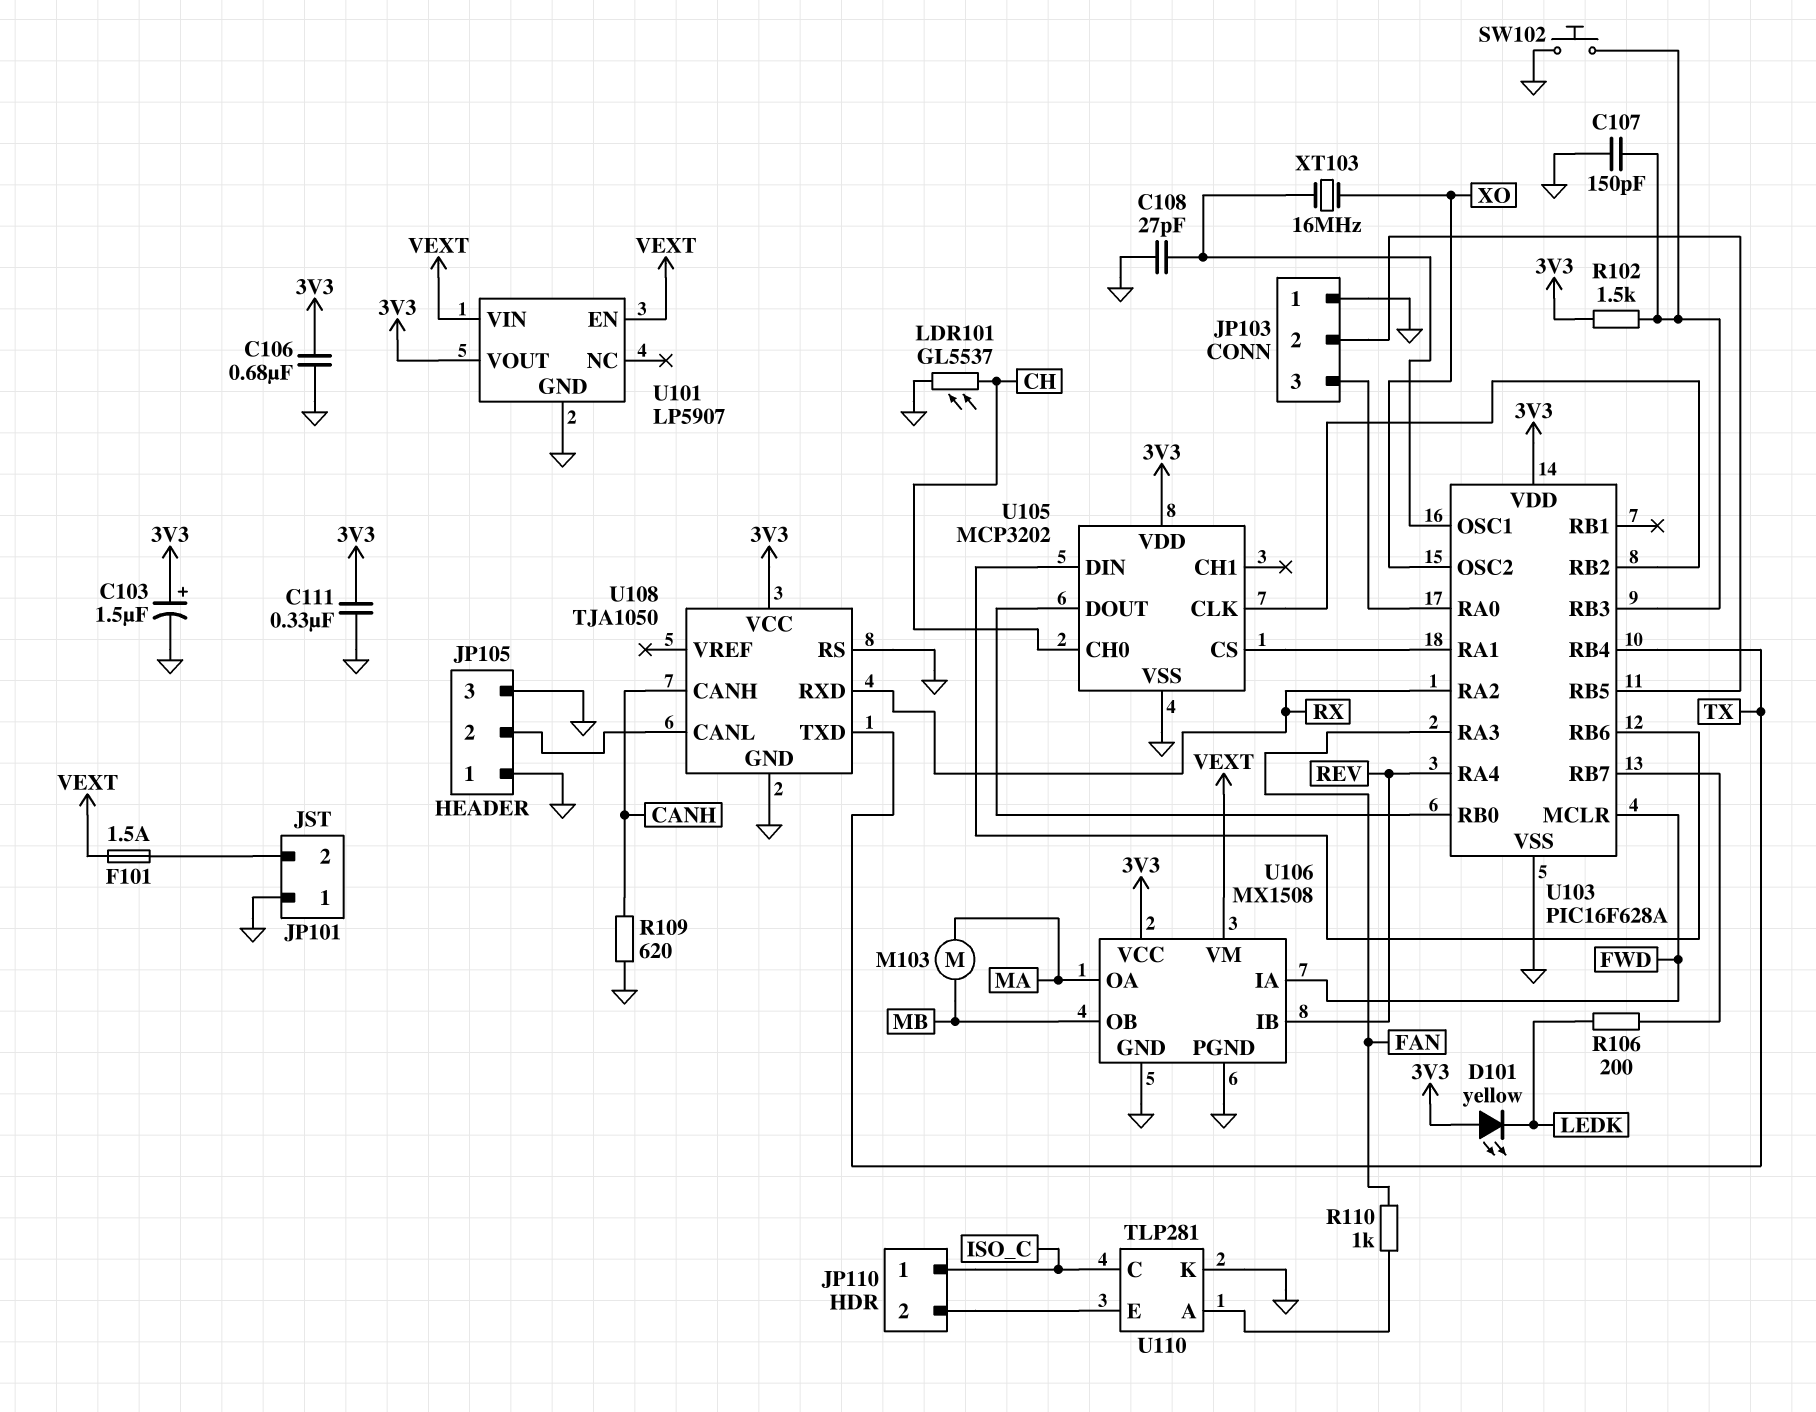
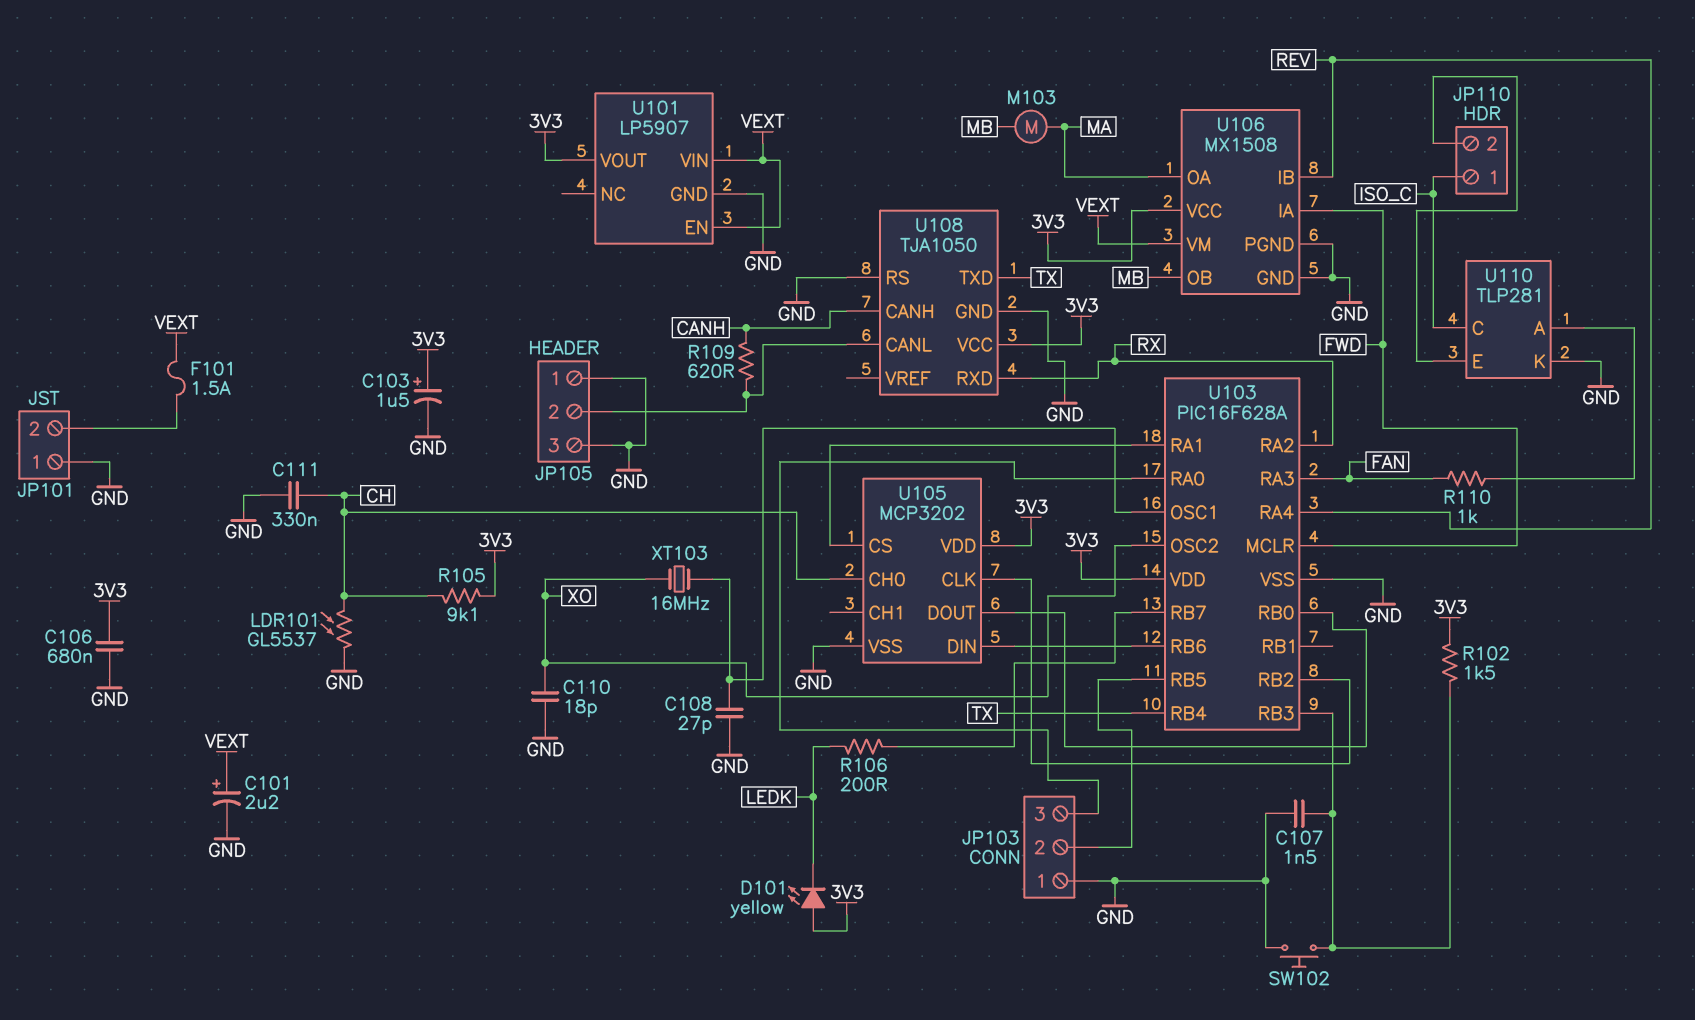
C101: none -> 2.2uF (plus VEXT, minus GND)
C107: 150pF (GND, U103/RB3) -> 1.5nF (GND, U103/RB3)
C110: none -> 18pF (GND, XO)
C111: 330nF (3V3, GND) -> 330nF (CH, GND)
R105: none -> 9.1k (3V3, CH)
R109: 620 (CANH, GND) -> 620 (CANH, JP105/2)

